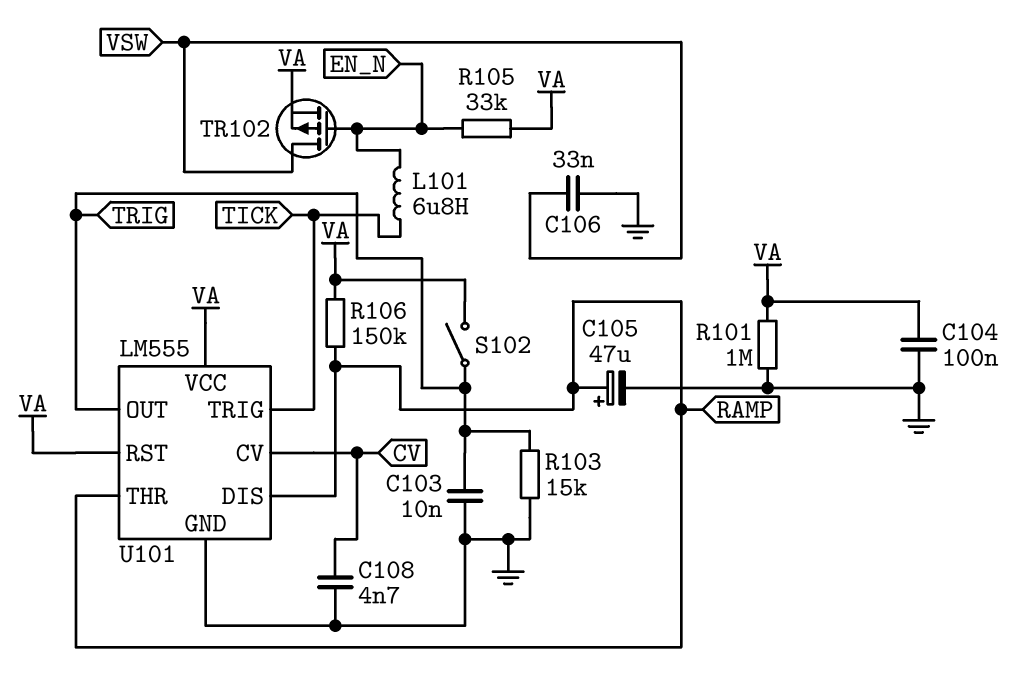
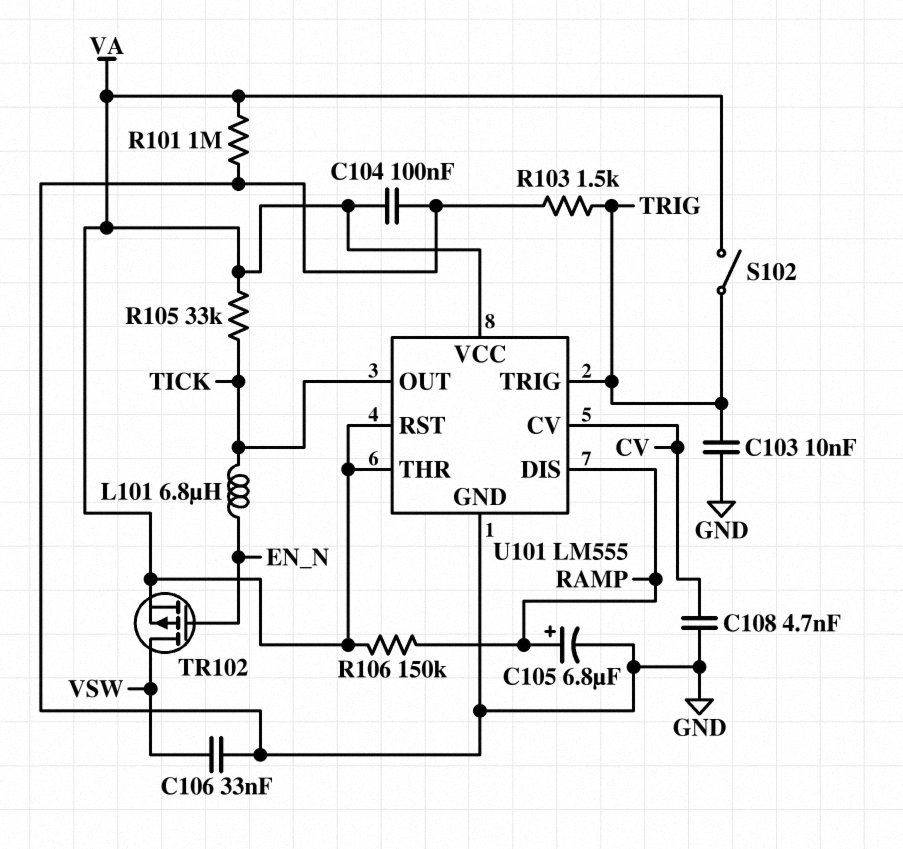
C105: 47uF (plus RAMP, minus GND) -> 6.8uF (plus RAMP, minus GND)
R103: 15k (GND, TRIG) -> 1.5k (GND, TRIG)
R105: 33k (EN_N, VA) -> 33k (TICK, VA)
U101 pin OUT: TRIG -> TICK
U101 pin THR: RAMP -> VA
U101 pin TRIG: TICK -> TRIG

